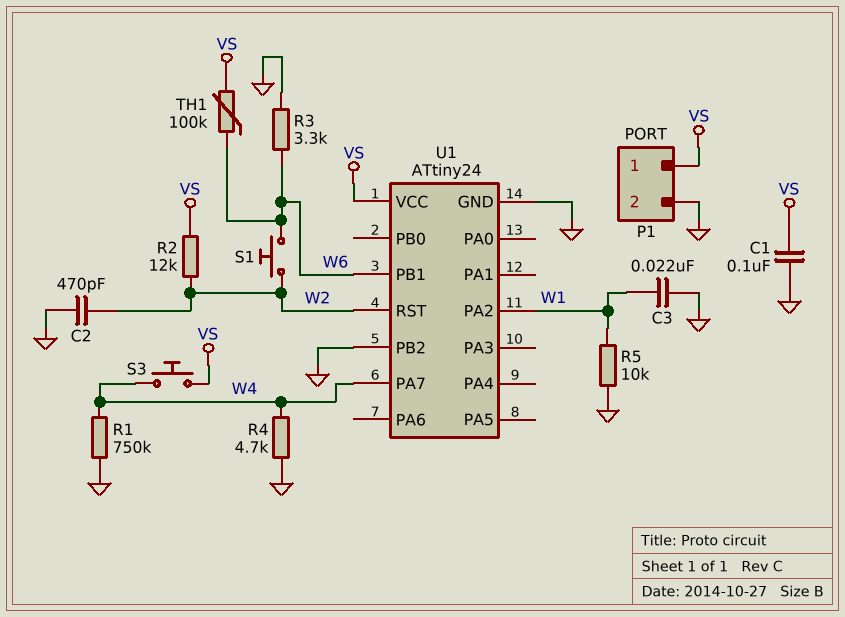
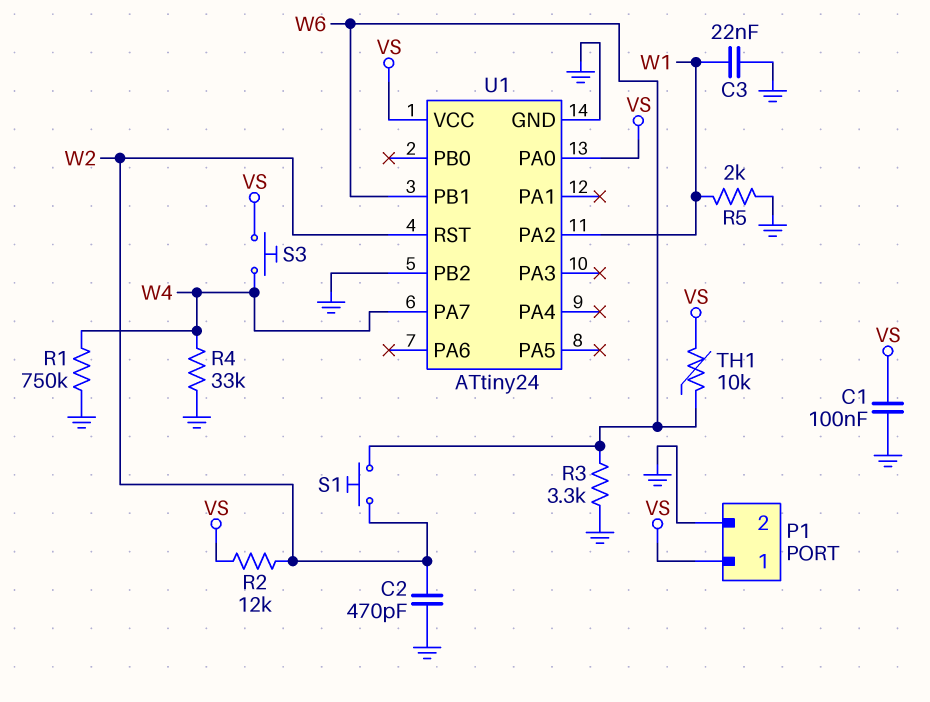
R4: 4.7k (GND, W4) -> 33k (GND, W4)
R5: 10k (GND, W1) -> 2k (GND, W1)
TH1: 100k (VS, W6) -> 10k (VS, W6)
U1 pin PA0: none -> VS

